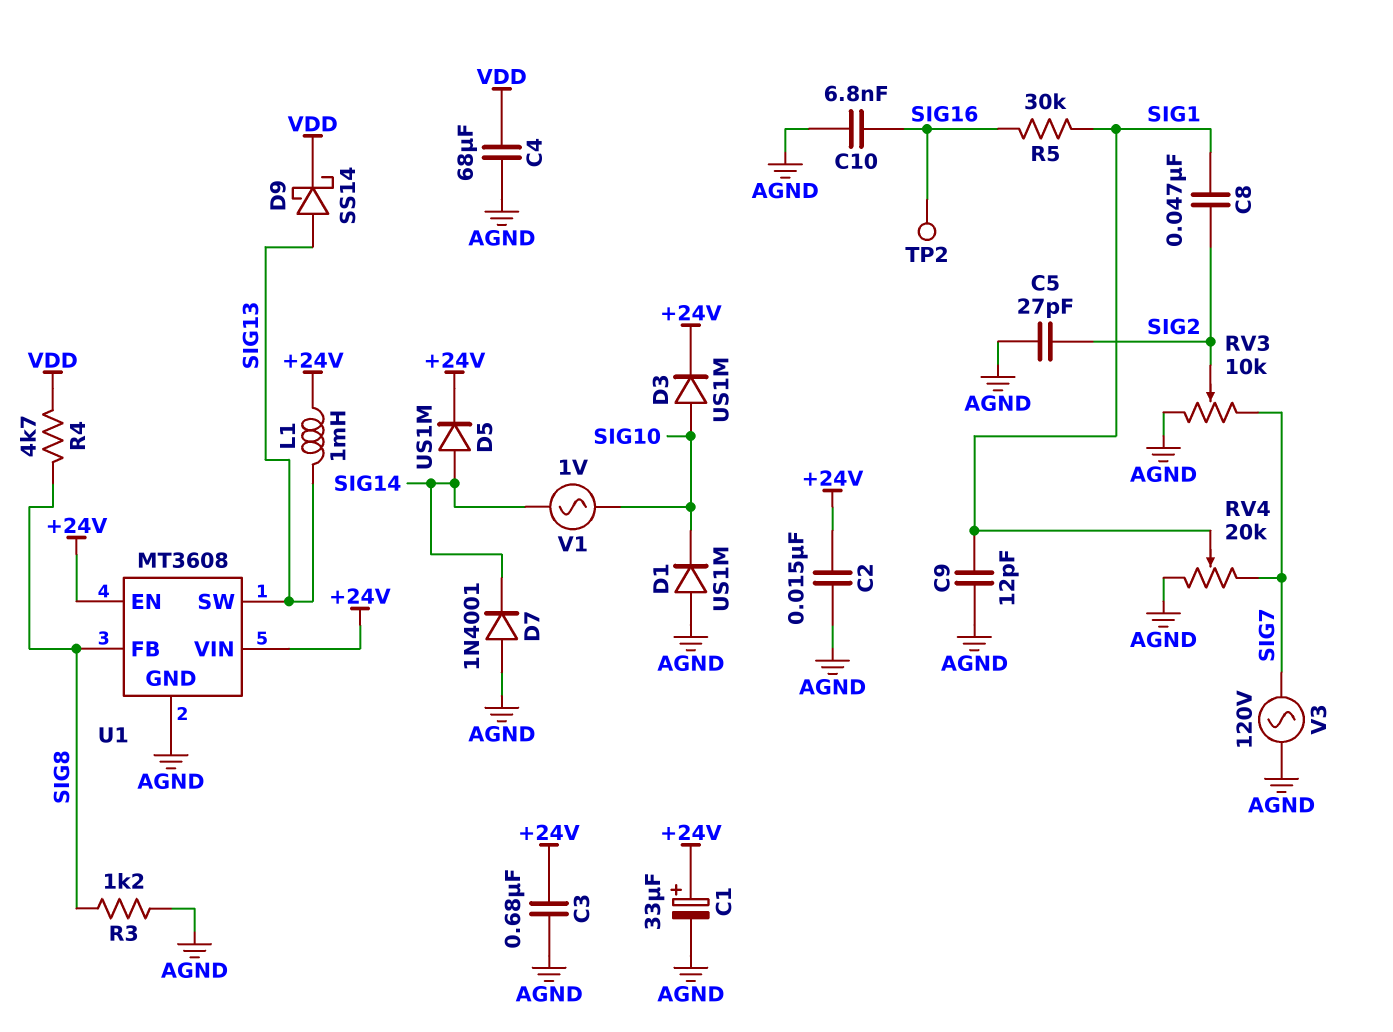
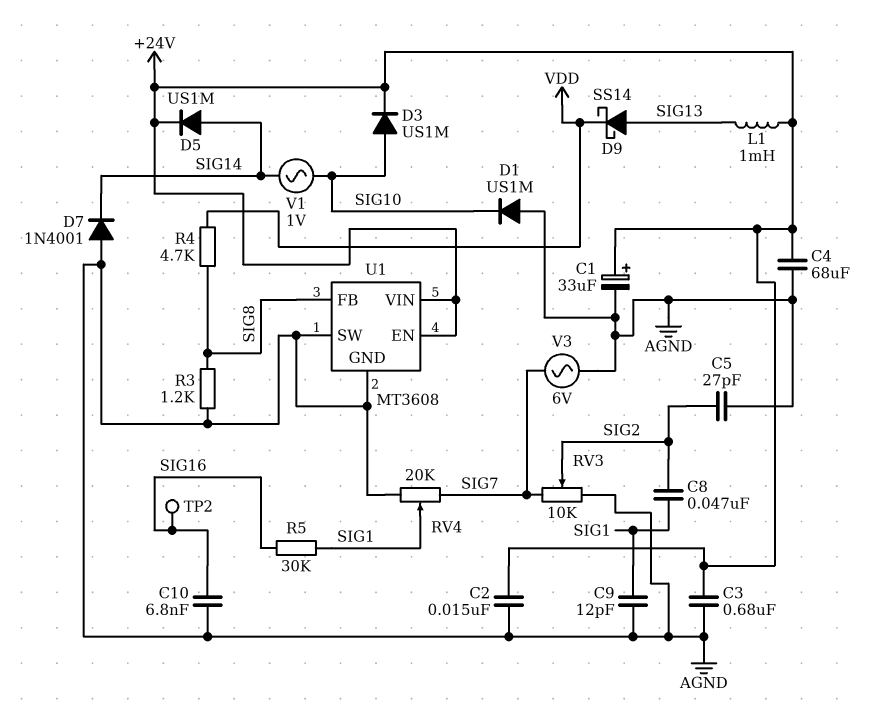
C4: 68uF (AGND, VDD) -> 68uF (+24V, AGND)
U1 pin SW: SIG13 -> AGND
V3: AC 120V (AGND, SIG7) -> AC 6V (AGND, SIG7)

